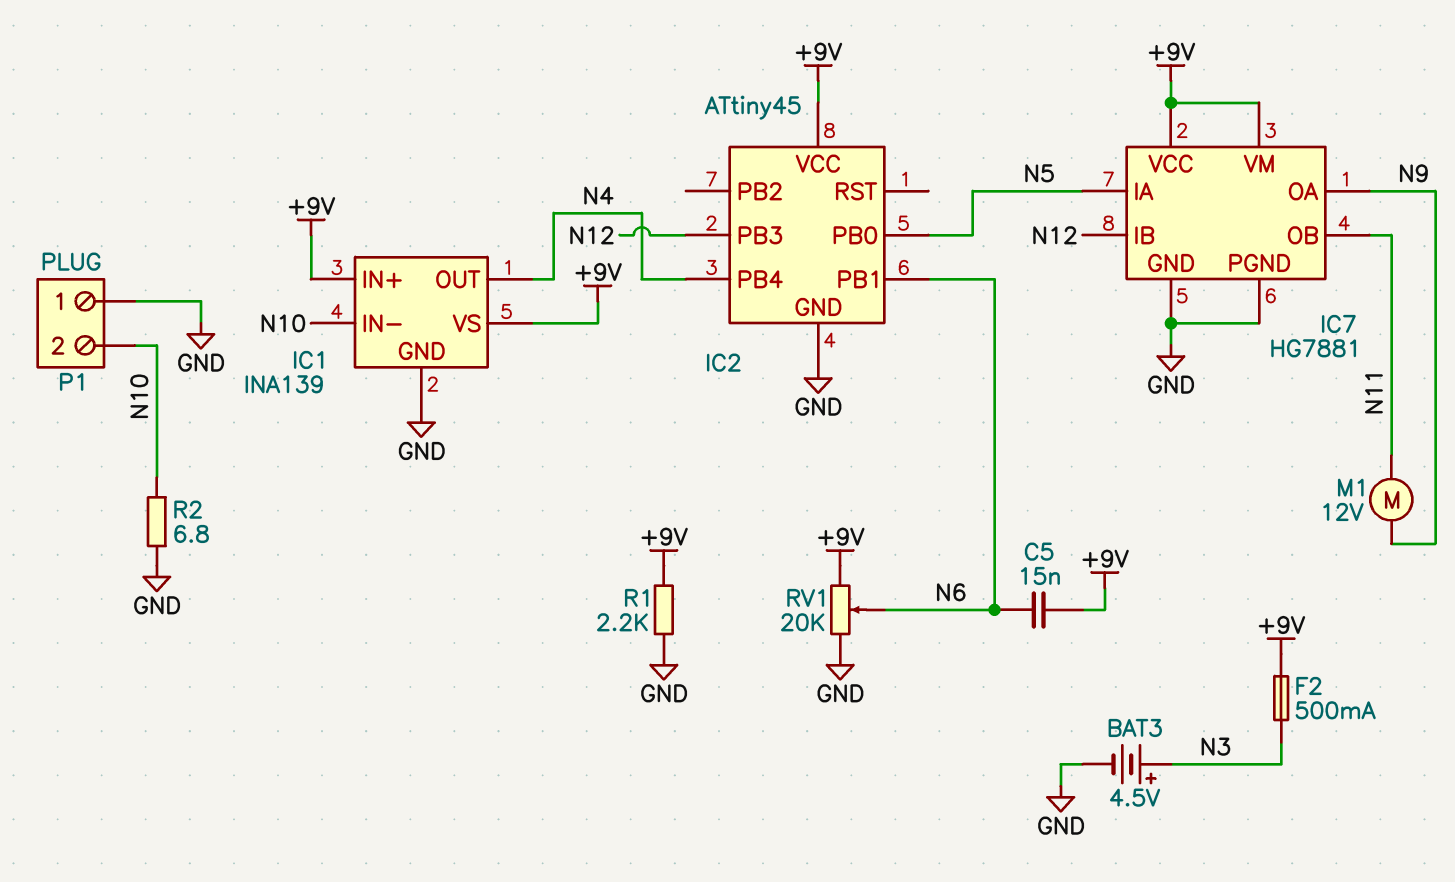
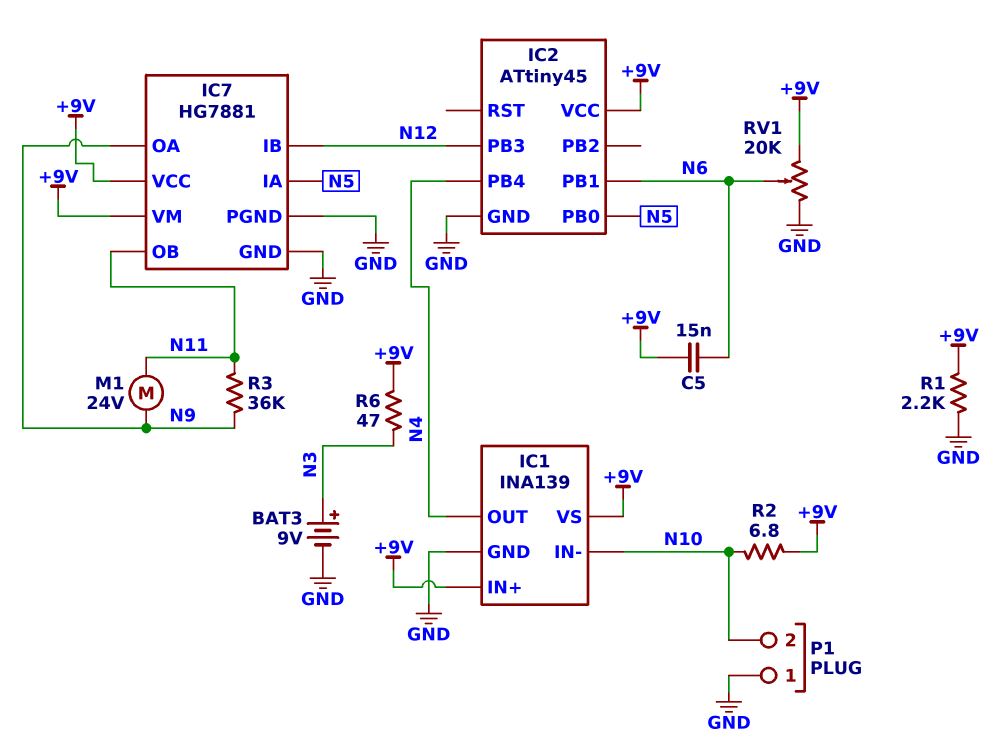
BAT3: 4.5V (plus N3, minus GND) -> 9V (plus N3, minus GND)
F2: 500mA (+9V, N3) -> none
M1: motor 12V (N9, N11) -> motor 24V (N9, N11)
R2: 6.8 (GND, N10) -> 6.8 (+9V, N10)
R3: none -> 36k (N9, N11)
R6: none -> 47 (+9V, N3)

